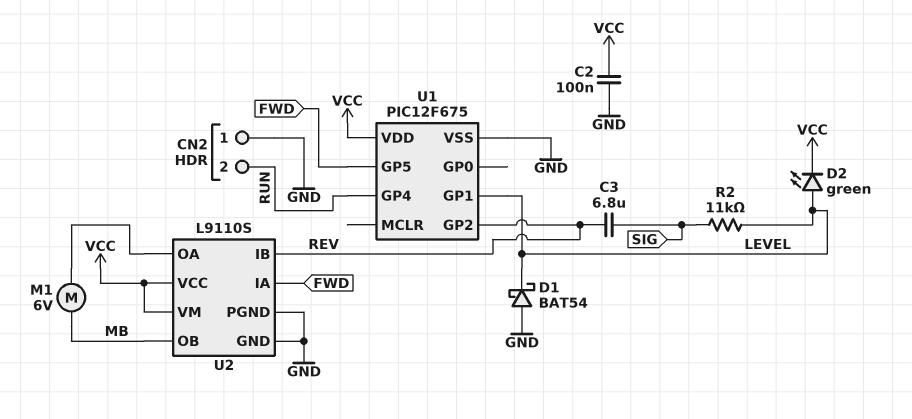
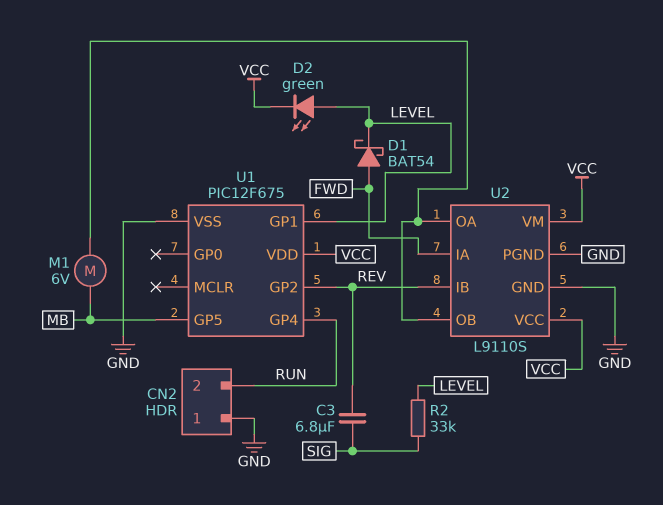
C2: 100nF (GND, VCC) -> none
D1: schottky BAT54 (A GND, K LEVEL) -> schottky BAT54 (A FWD, K LEVEL)
R2: 11k (LEVEL, SIG) -> 33k (LEVEL, SIG)
U1 pin GP5: FWD -> MB
U2 pin OB: MB -> U2/OA

